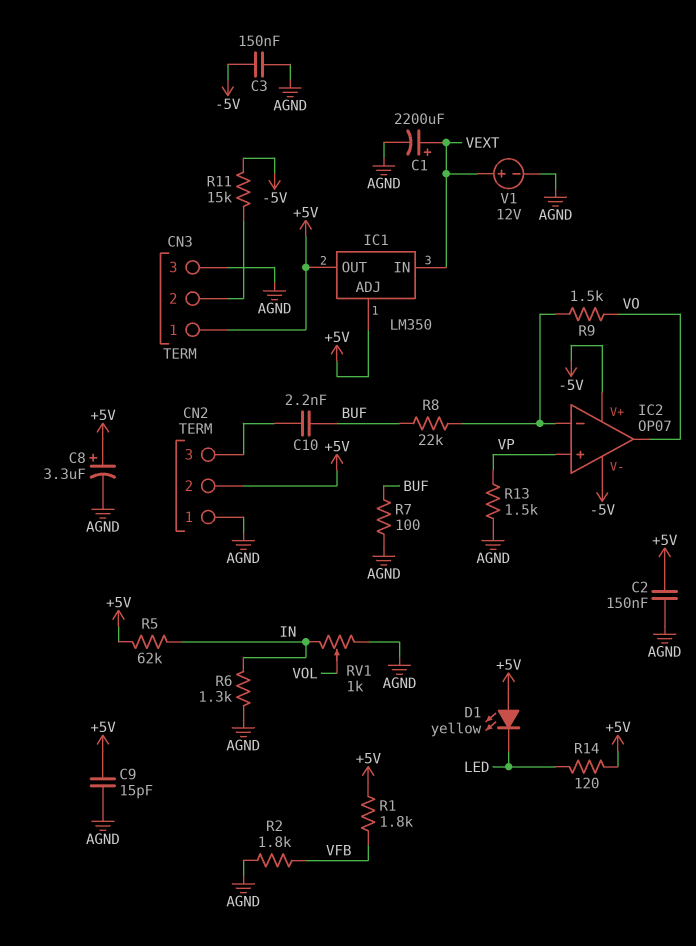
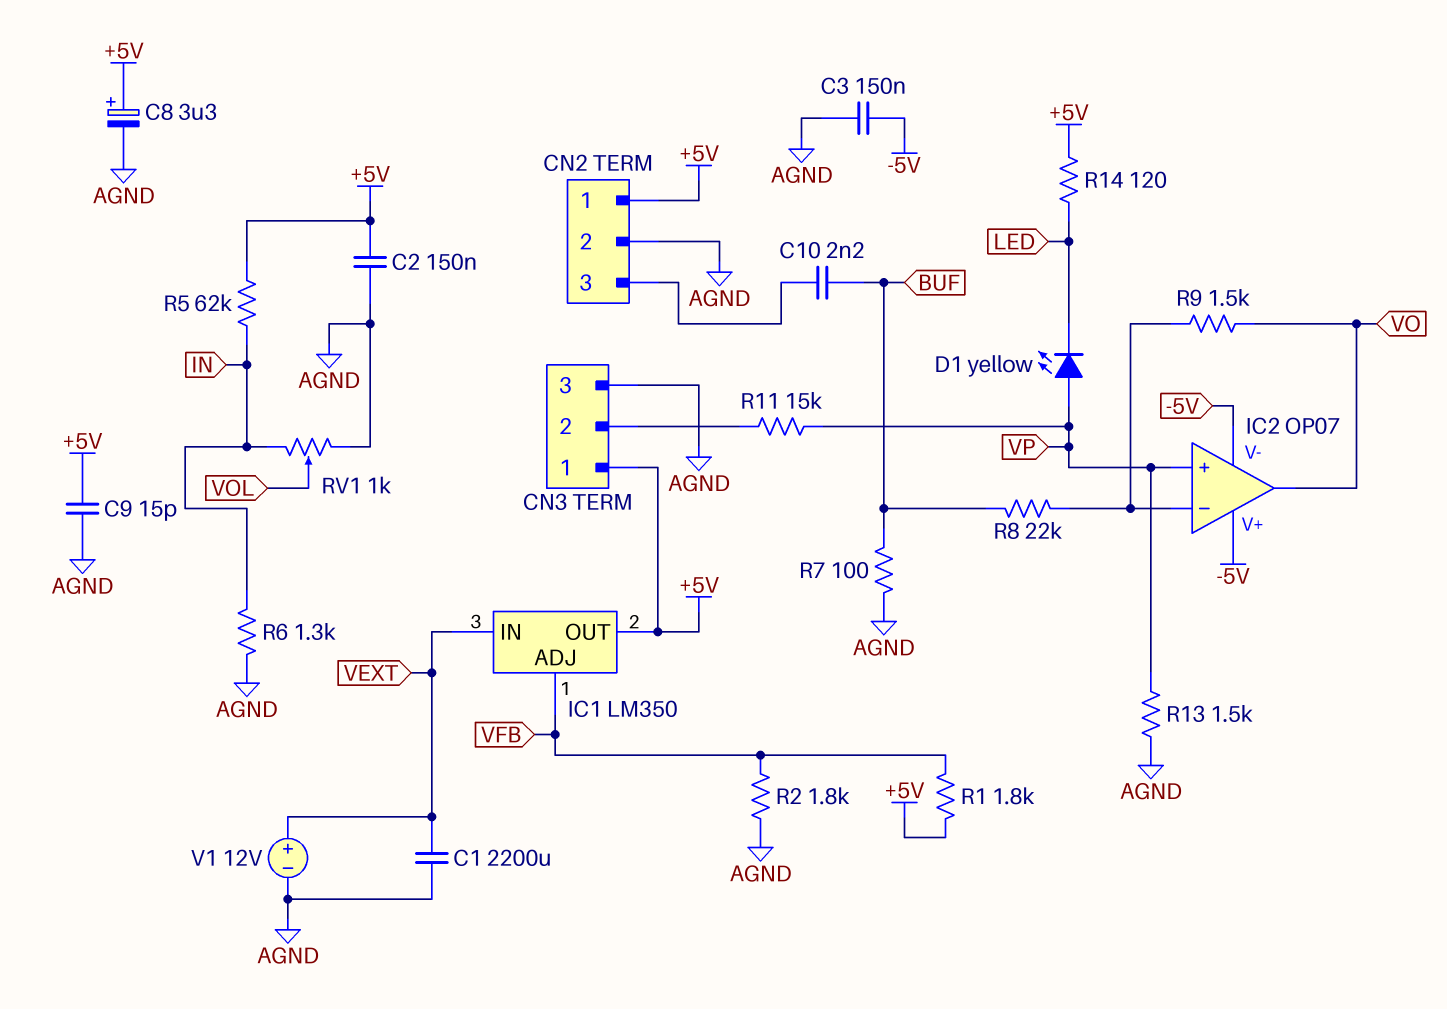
C1: 2200uF (plus VEXT, minus AGND) -> 2200uF (AGND, VEXT)
CN2 pin 1: AGND -> +5V
CN2 pin 2: +5V -> AGND
D1: LED yellow (A +5V, K LED) -> LED yellow (A VP, K LED)
IC1 pin ADJ: +5V -> VFB
R11: 15k (-5V, CN3/2) -> 15k (CN3/2, VP)

